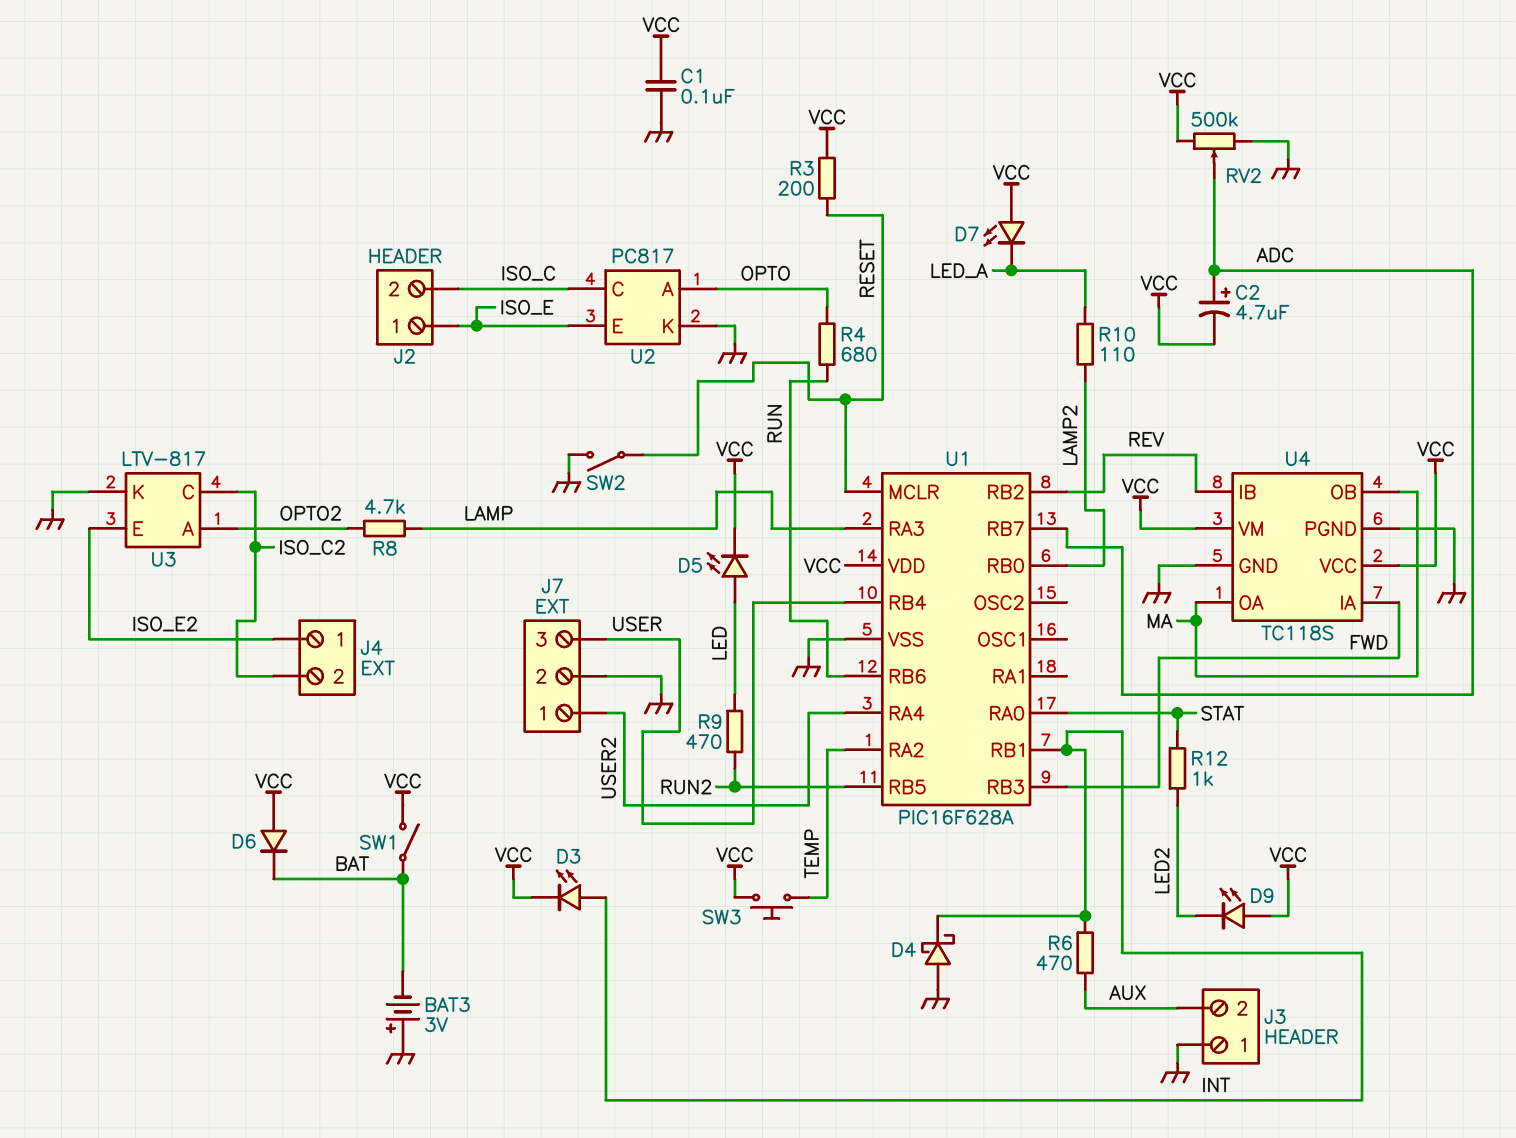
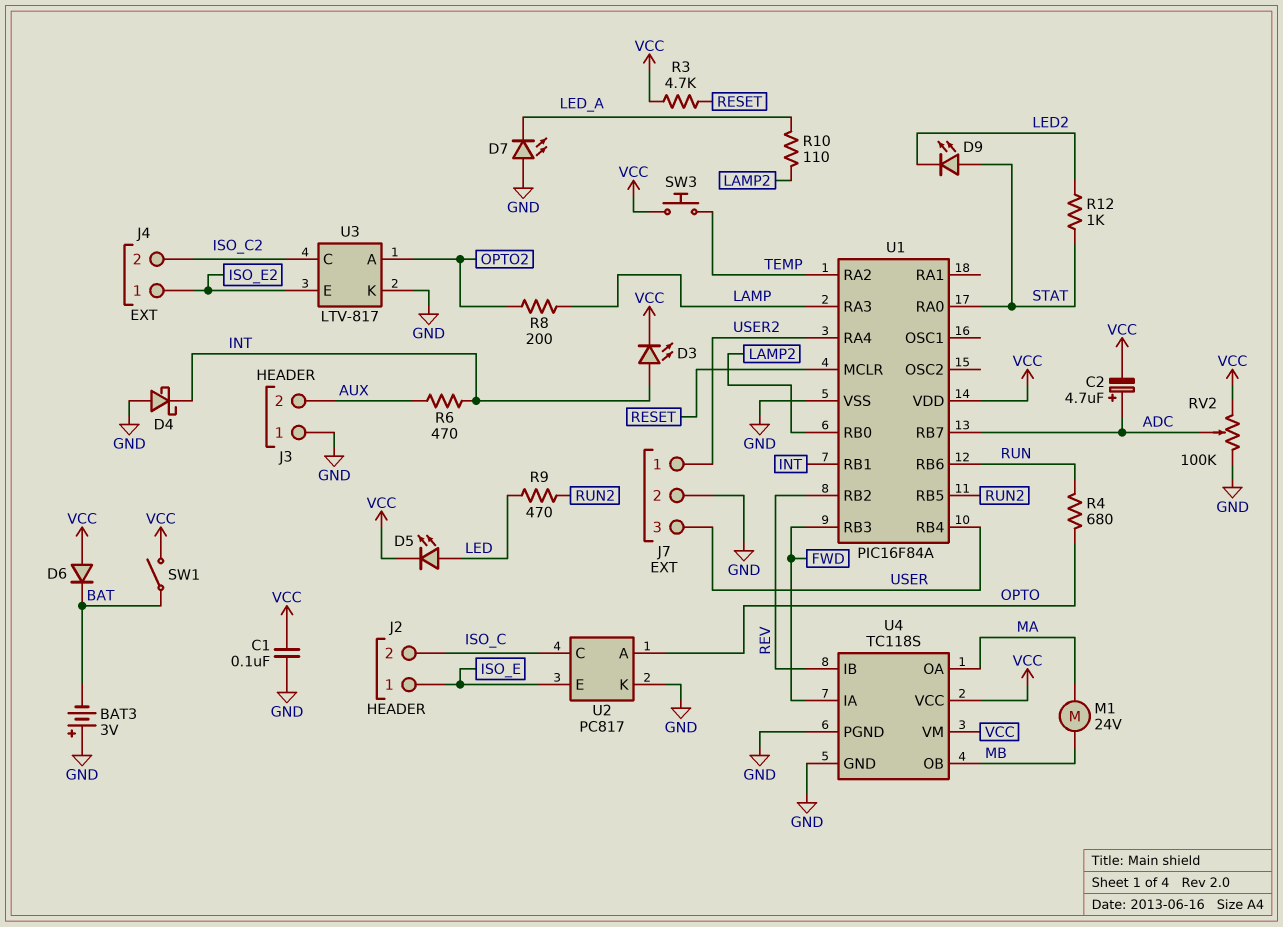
D7: LED (A VCC, K LED_A) -> LED (A GND, K LED_A)
D9: LED (A VCC, K LED2) -> LED (A STAT, K LED2)
M1: none -> motor 24V (MA, MB)
R3: 200 (RESET, VCC) -> 4.7k (RESET, VCC)
R8: 4.7k (LAMP, OPTO2) -> 200 (LAMP, OPTO2)
RV2: 500k (GND, VCC, wiper ADC) -> 100k (GND, VCC, wiper ADC)
SW2: switch (GND, RESET) -> none
U1: PIC16F628A -> PIC16F84A
U4 pin OB: MA -> MB

